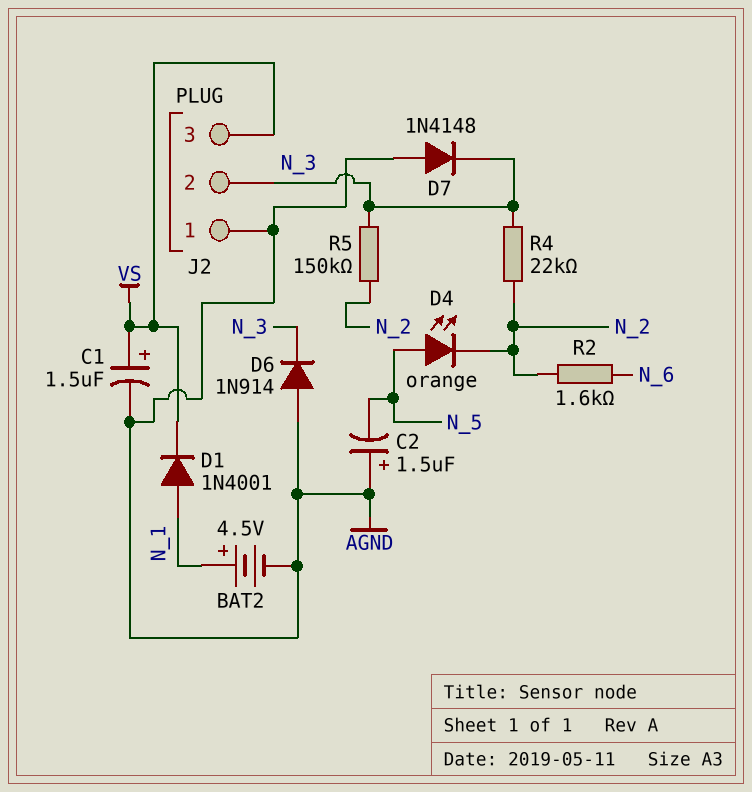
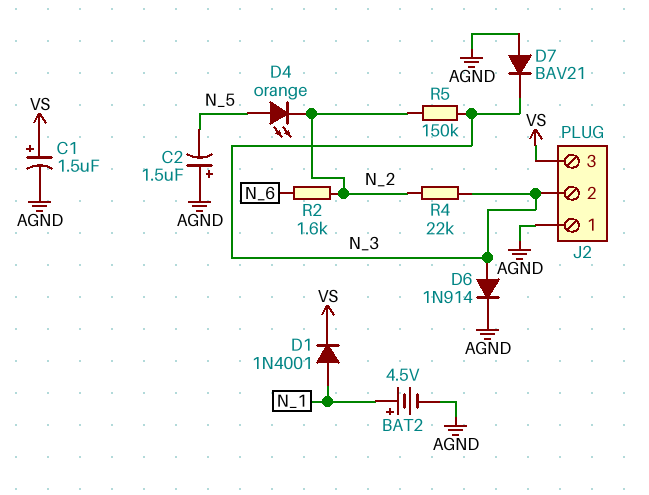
D6: diode 1N914 (A AGND, K N_3) -> diode 1N914 (A N_3, K AGND)
D7: diode 1N4148 (A AGND, K N_3) -> diode BAV21 (A AGND, K N_3)

